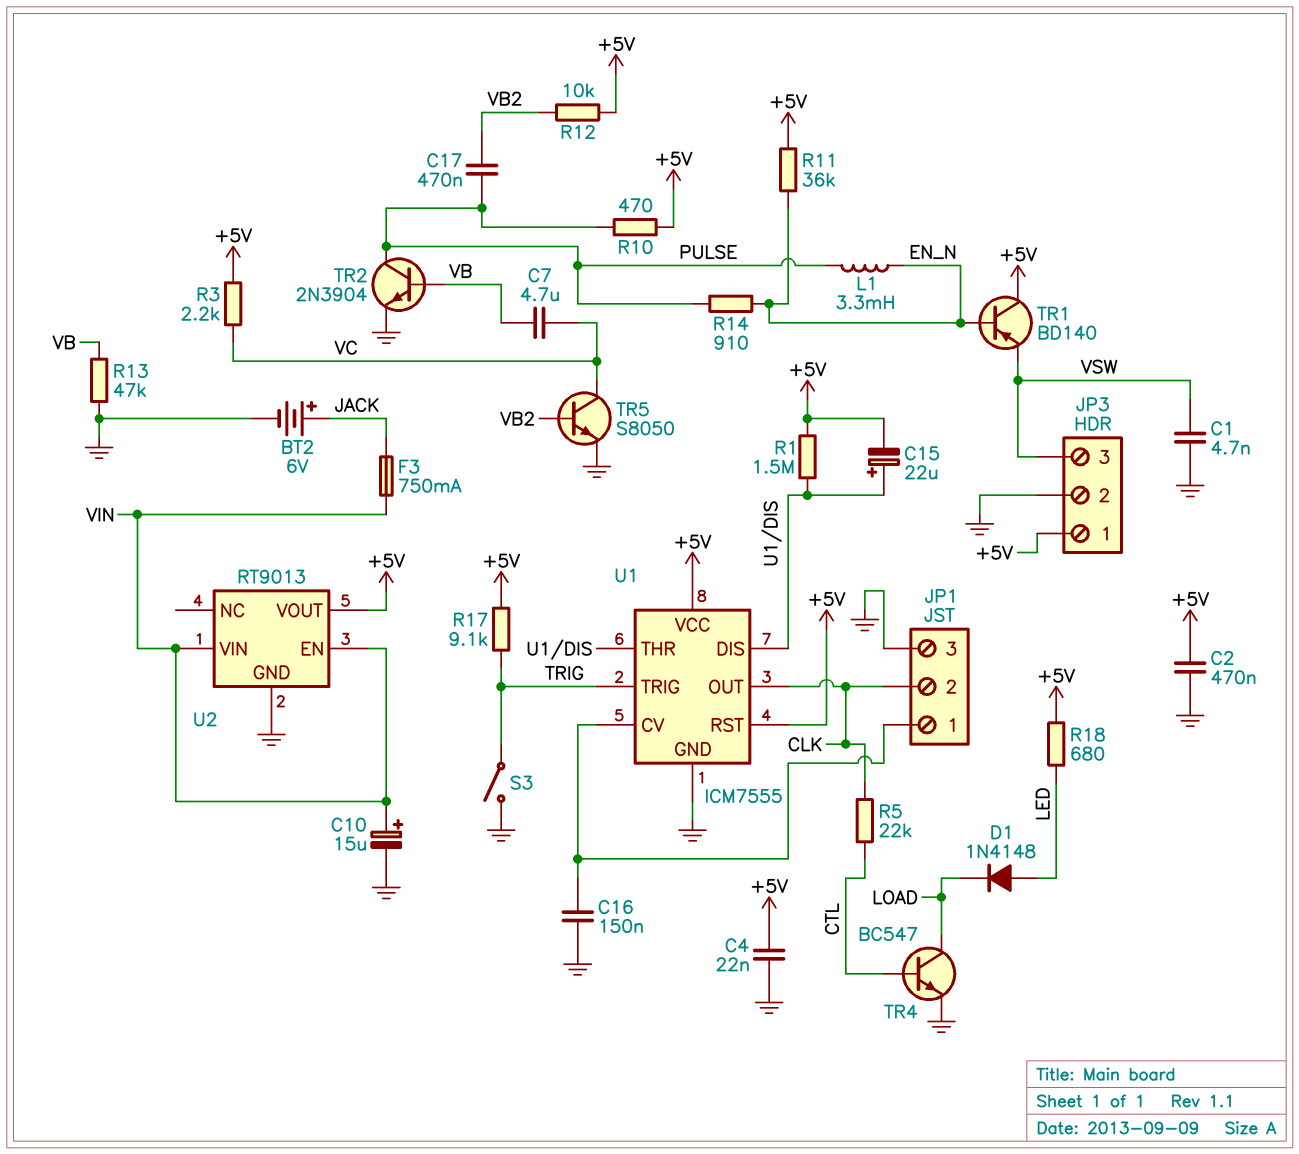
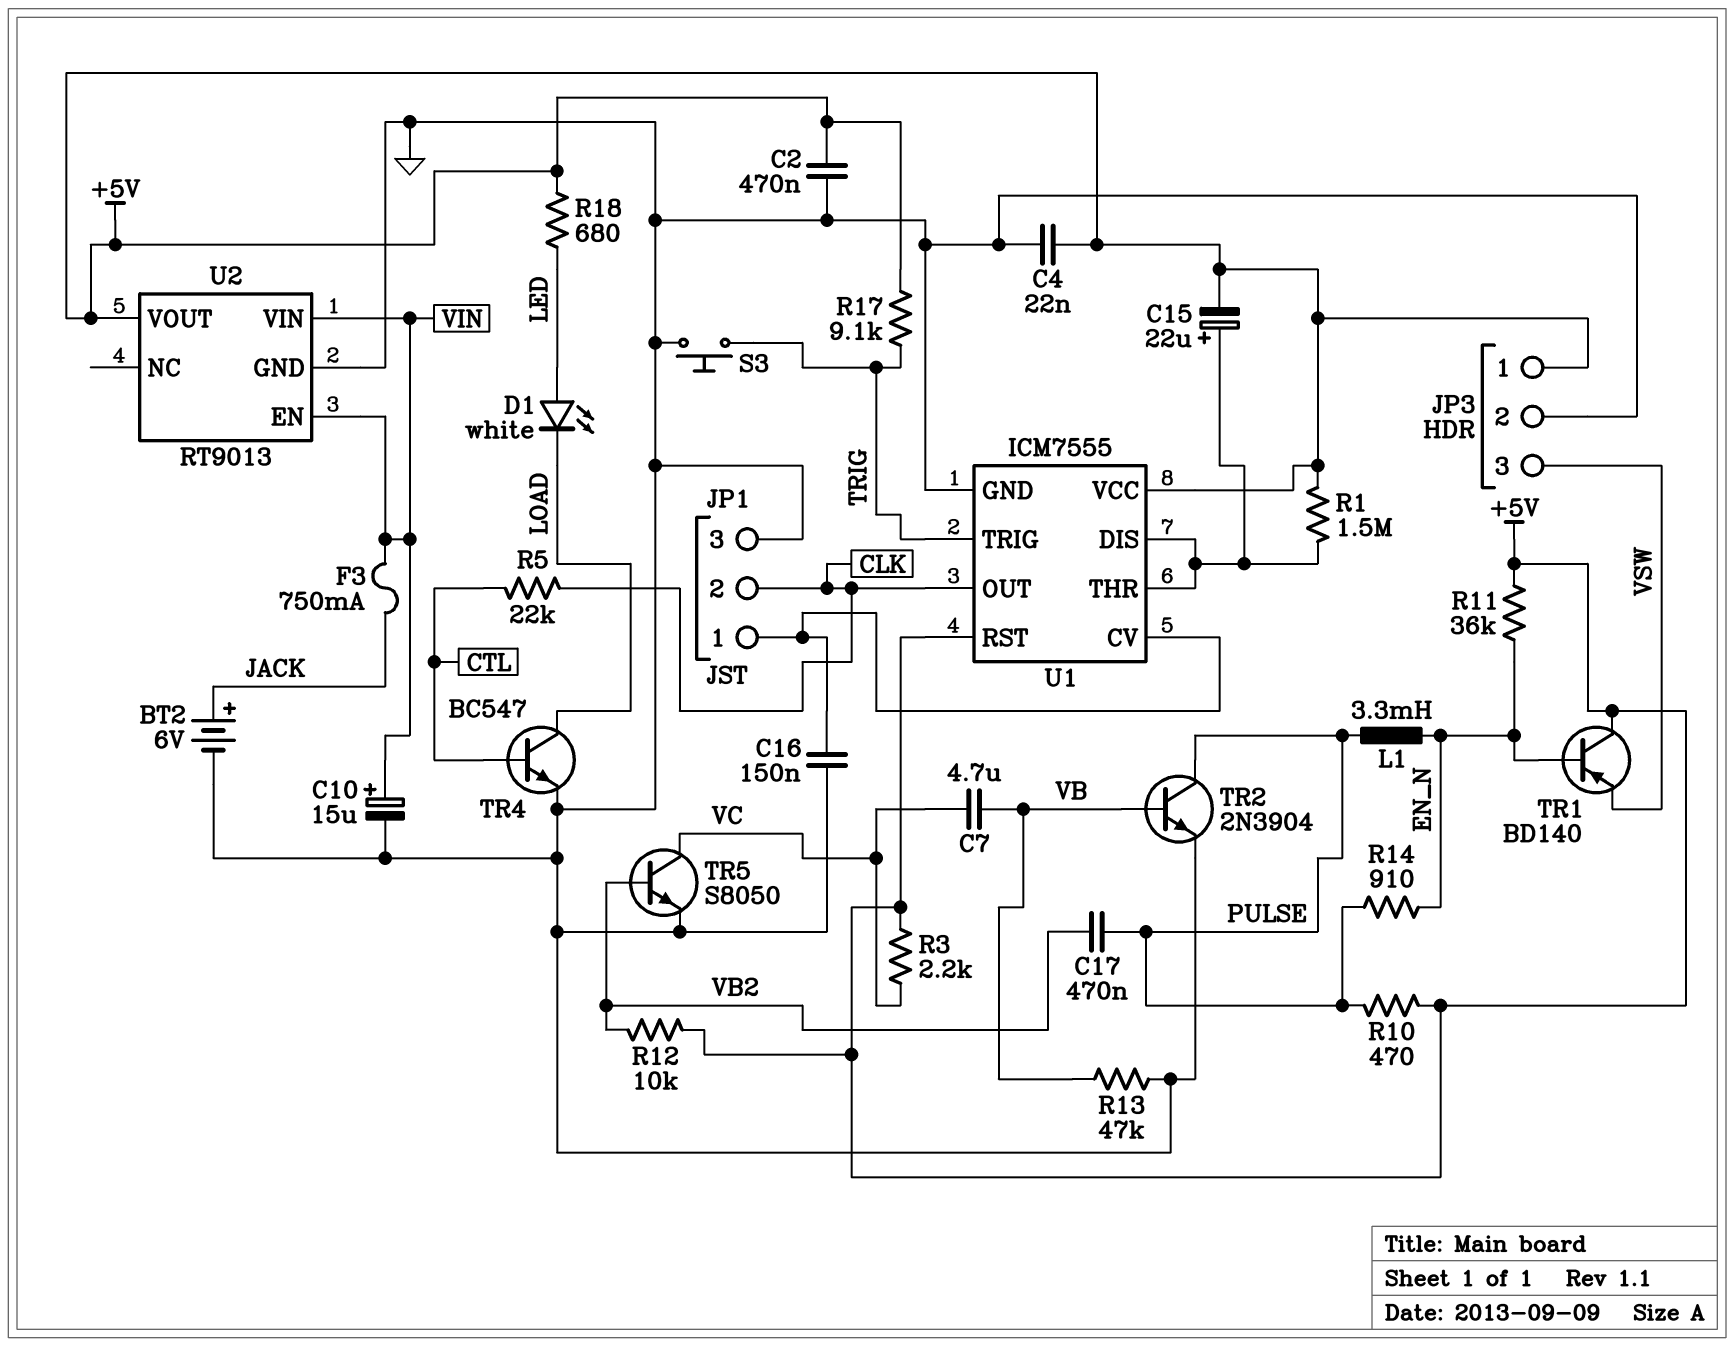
C1: 4.7nF (GND, VSW) -> none
D1: diode 1N4148 (A LED, K LOAD) -> LED white (A LED, K LOAD)
S3: switch (GND, TRIG) -> button (GND, TRIG)

